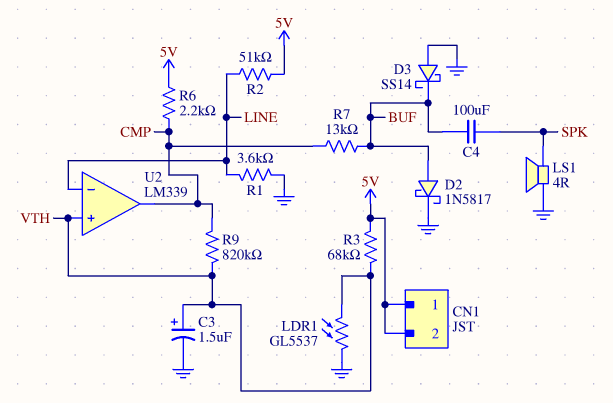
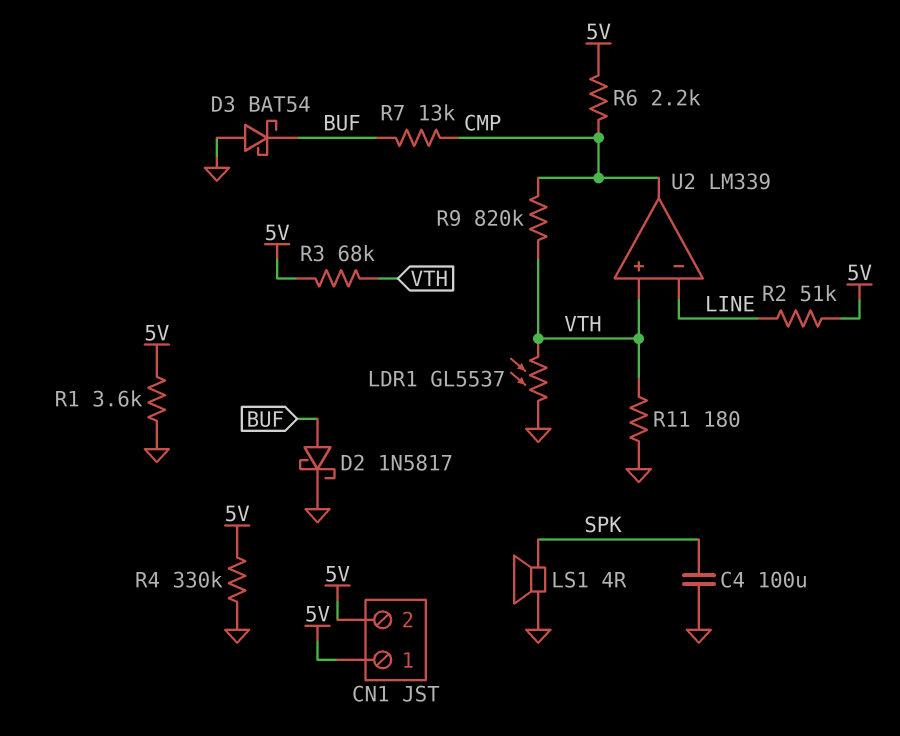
C3: 1.5uF (plus VTH, minus GND) -> none
C4: 100uF (BUF, SPK) -> 100uF (GND, SPK)
D3: schottky SS14 (A GND, K BUF) -> schottky BAT54 (A GND, K BUF)
R1: 3.6k (GND, LINE) -> 3.6k (5V, GND)
R4: none -> 330k (5V, GND)
R11: none -> 180 (GND, VTH)

